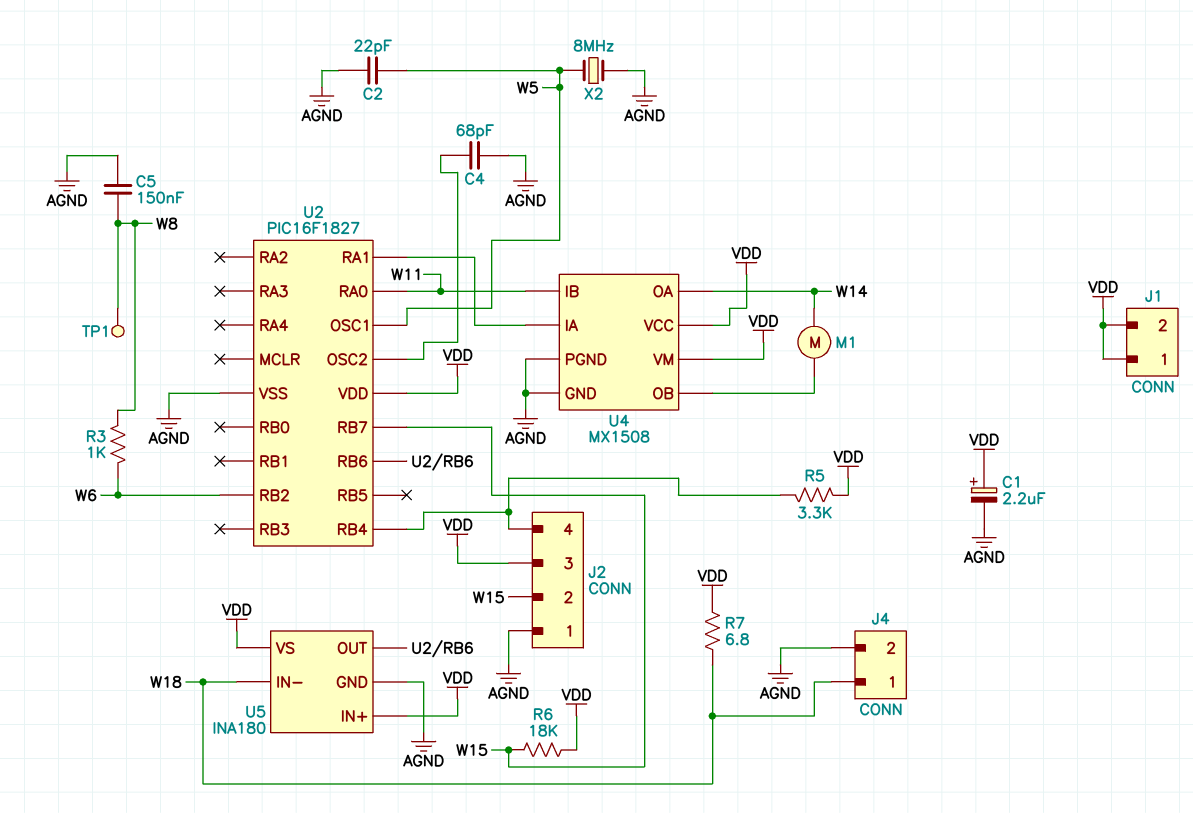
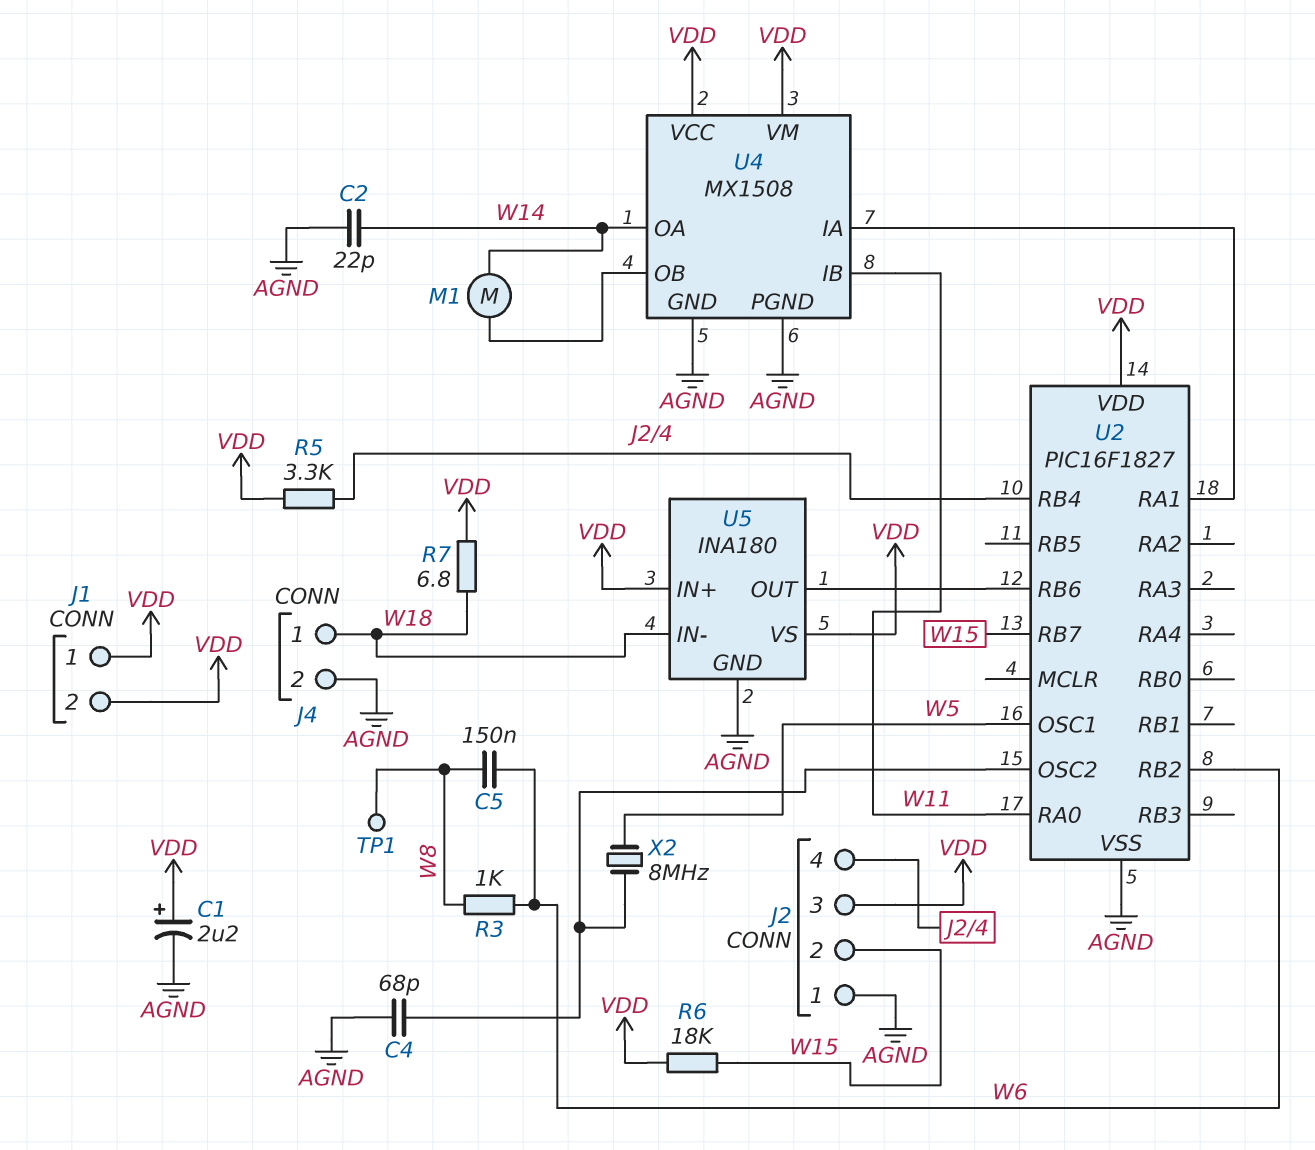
C2: 22pF (AGND, W5) -> 22pF (AGND, W14)
C5: 150nF (AGND, W8) -> 150nF (W6, W8)
X2: 8MHz (AGND, W5) -> 8MHz (U2/OSC2, W5)

